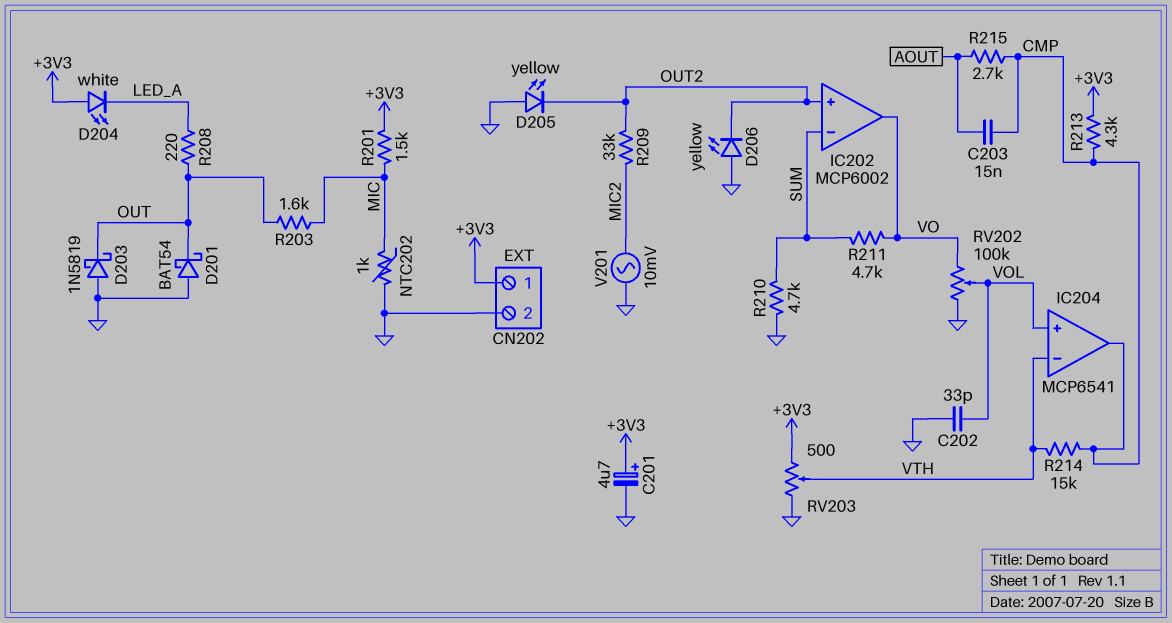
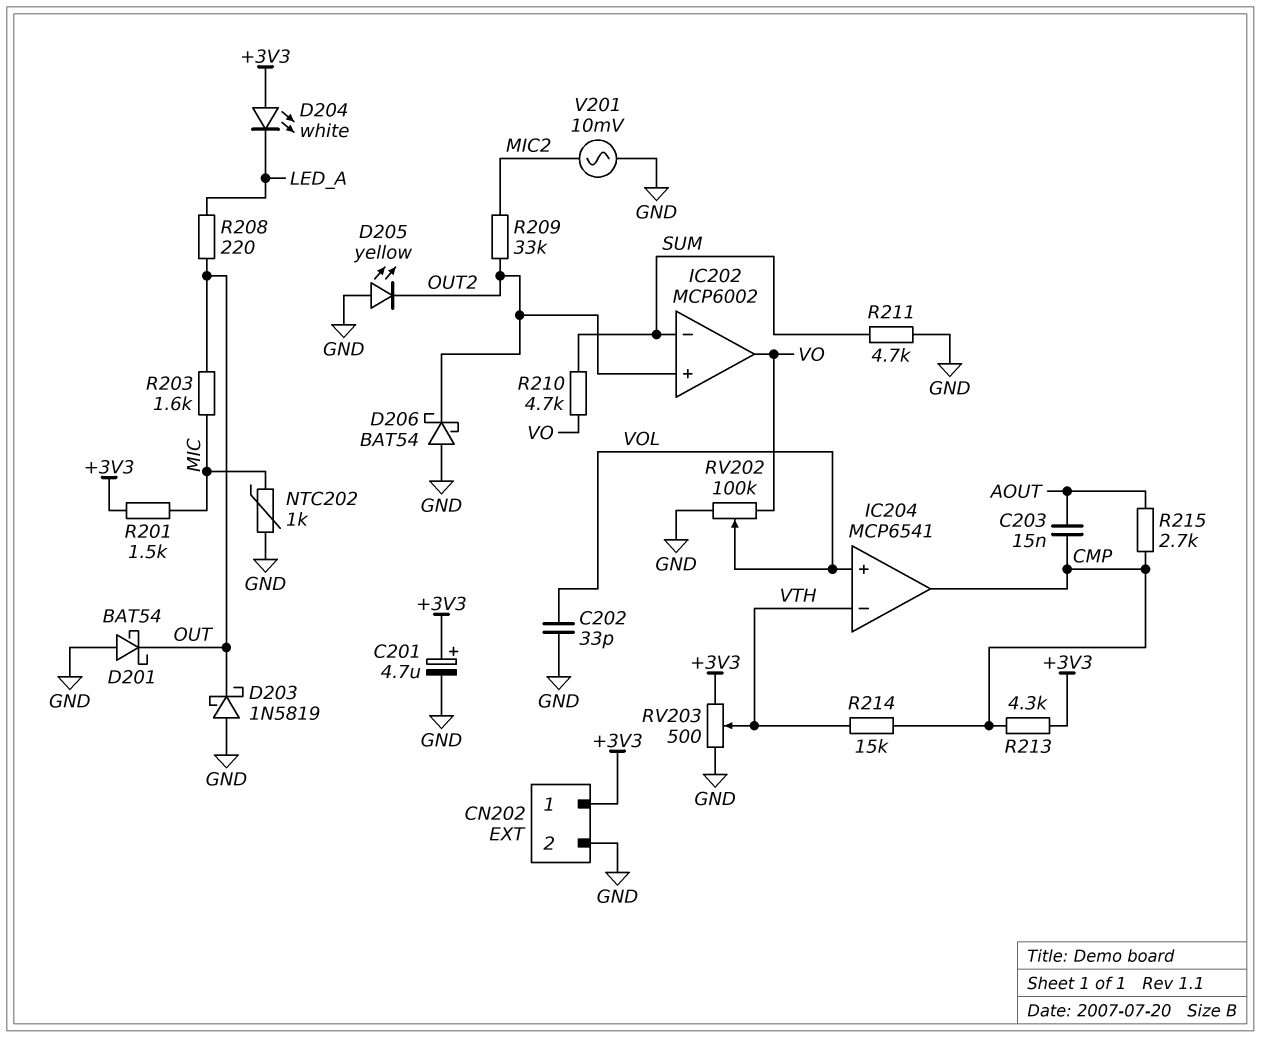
D206: LED yellow (A GND, K OUT2) -> schottky BAT54 (A GND, K OUT2)
R210: 4.7k (GND, SUM) -> 4.7k (SUM, VO)
R211: 4.7k (SUM, VO) -> 4.7k (GND, SUM)

